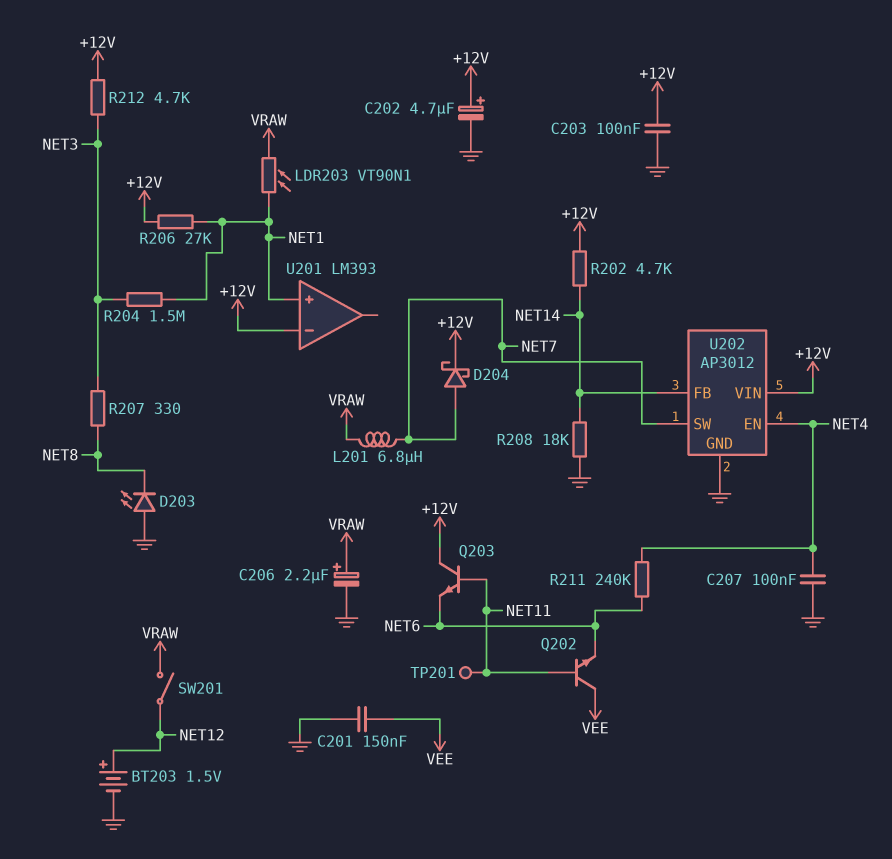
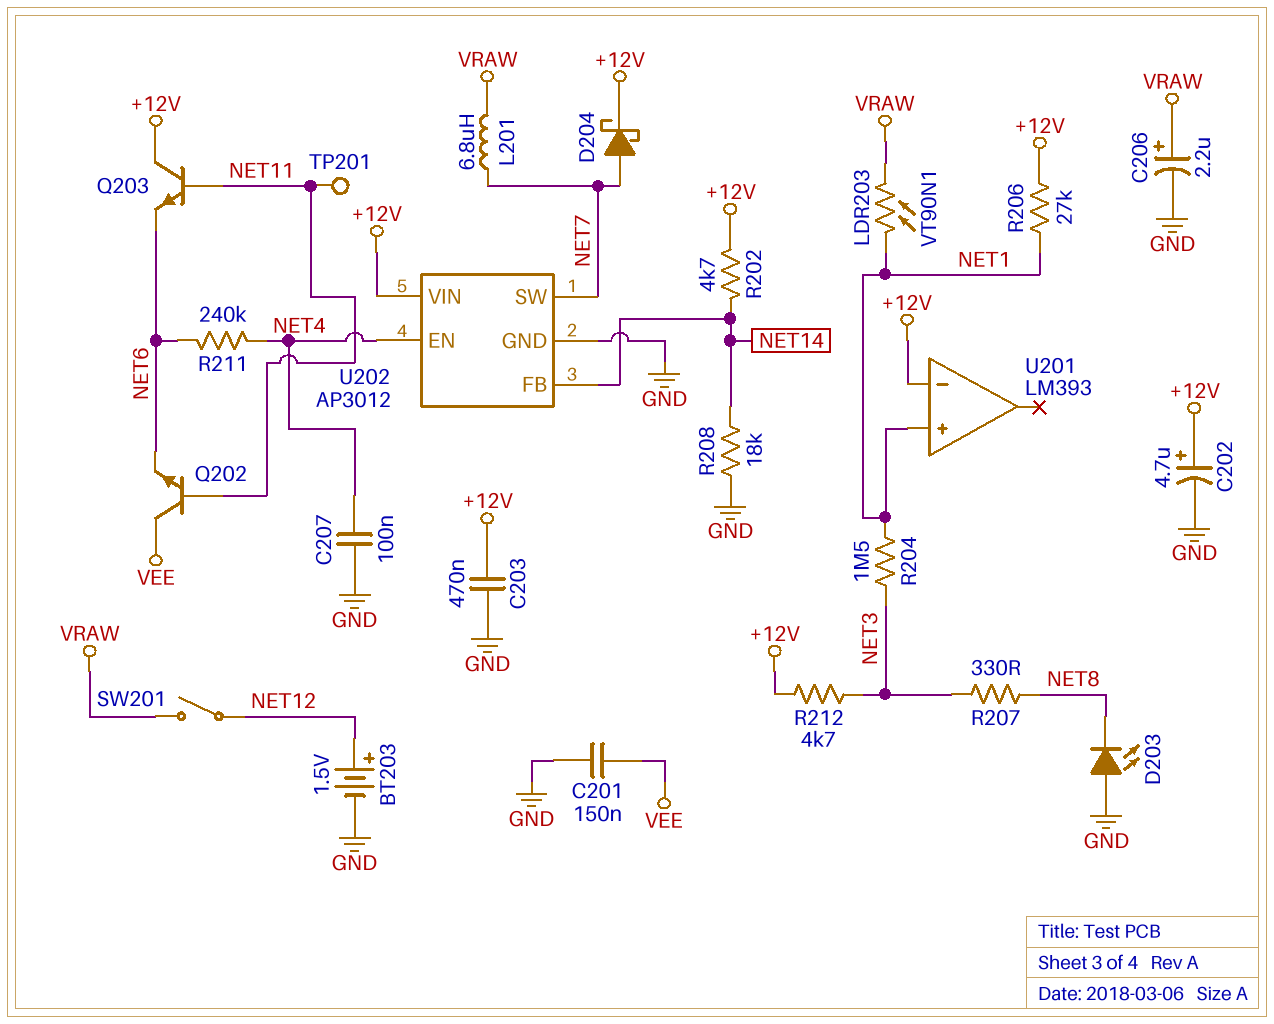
C203: 100nF (+12V, GND) -> 470nF (+12V, GND)

